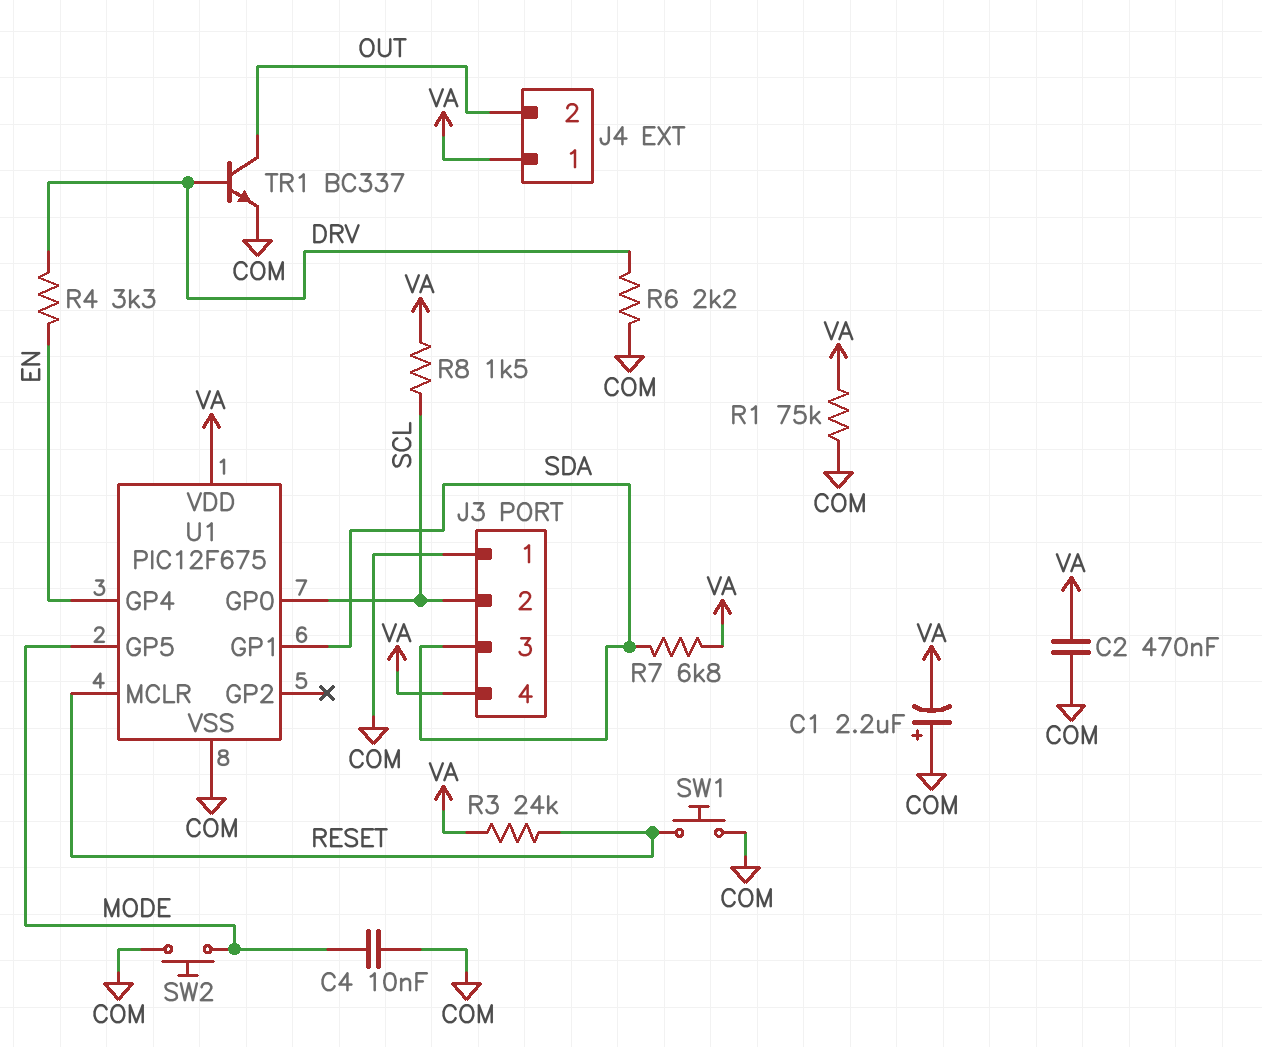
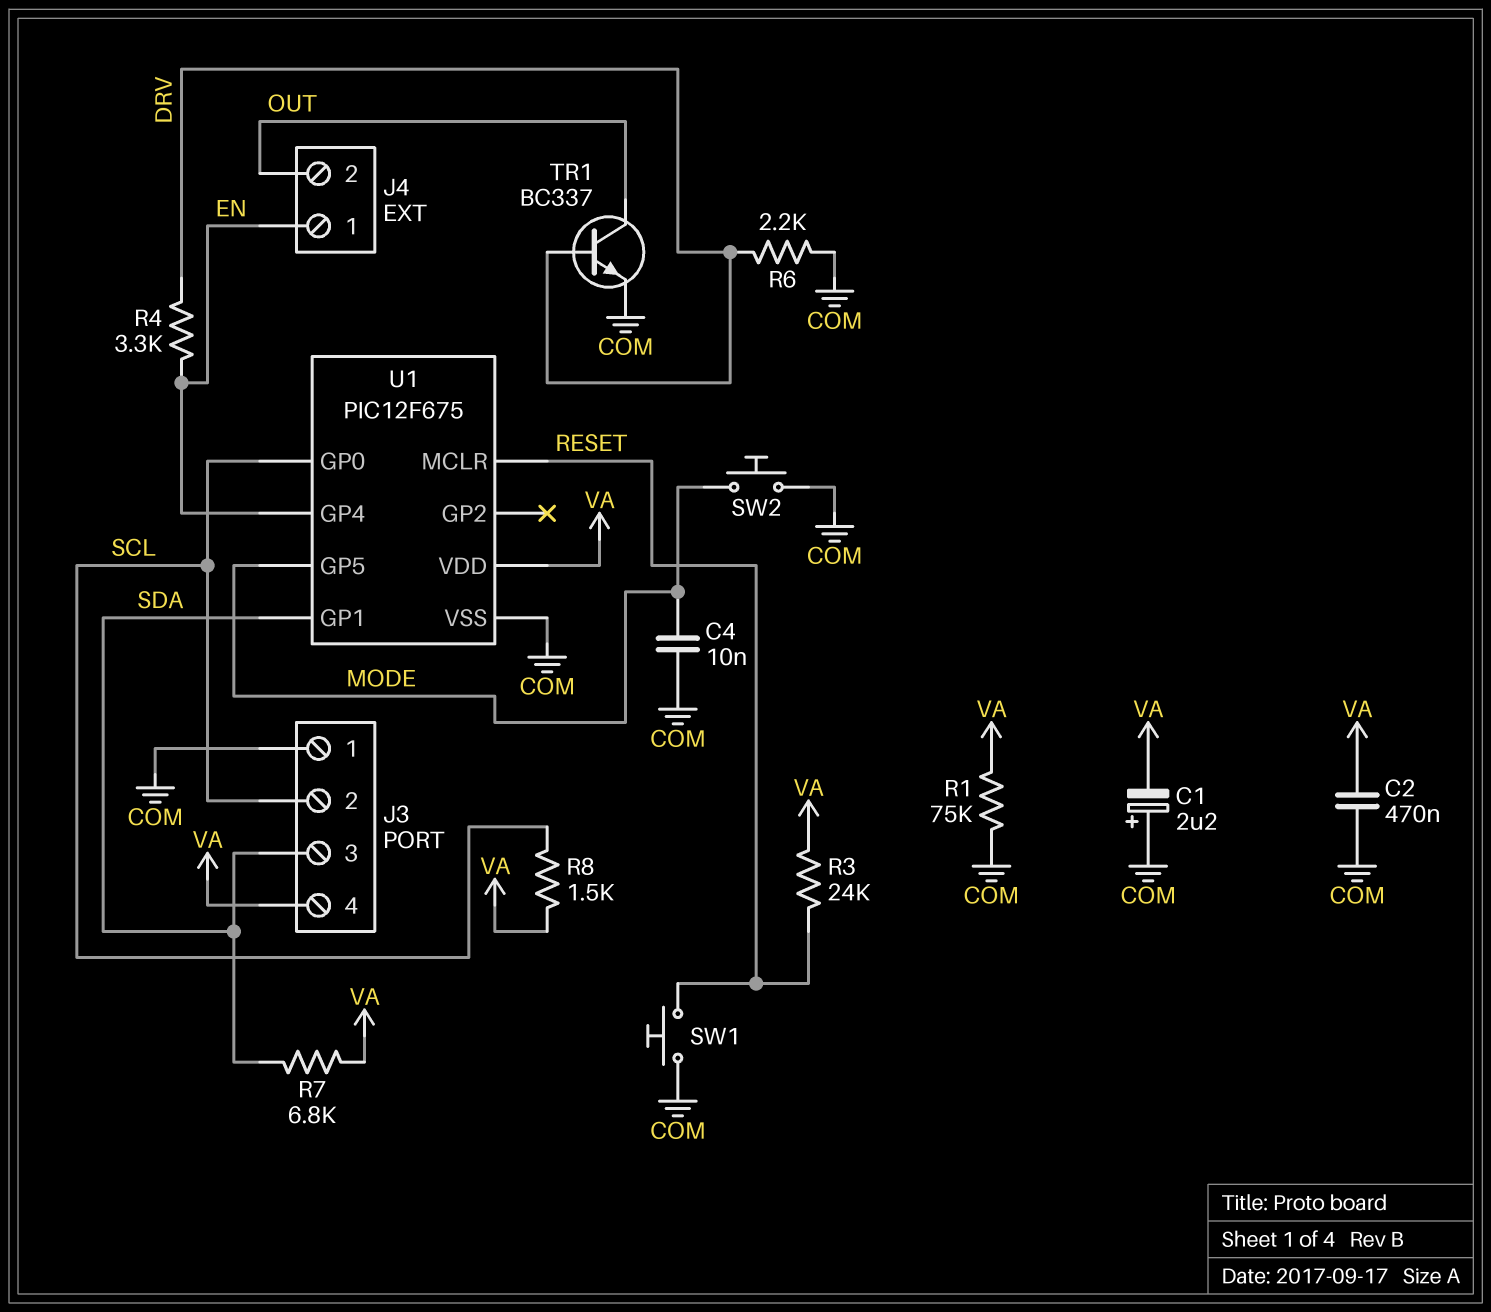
J4 pin 1: VA -> EN

